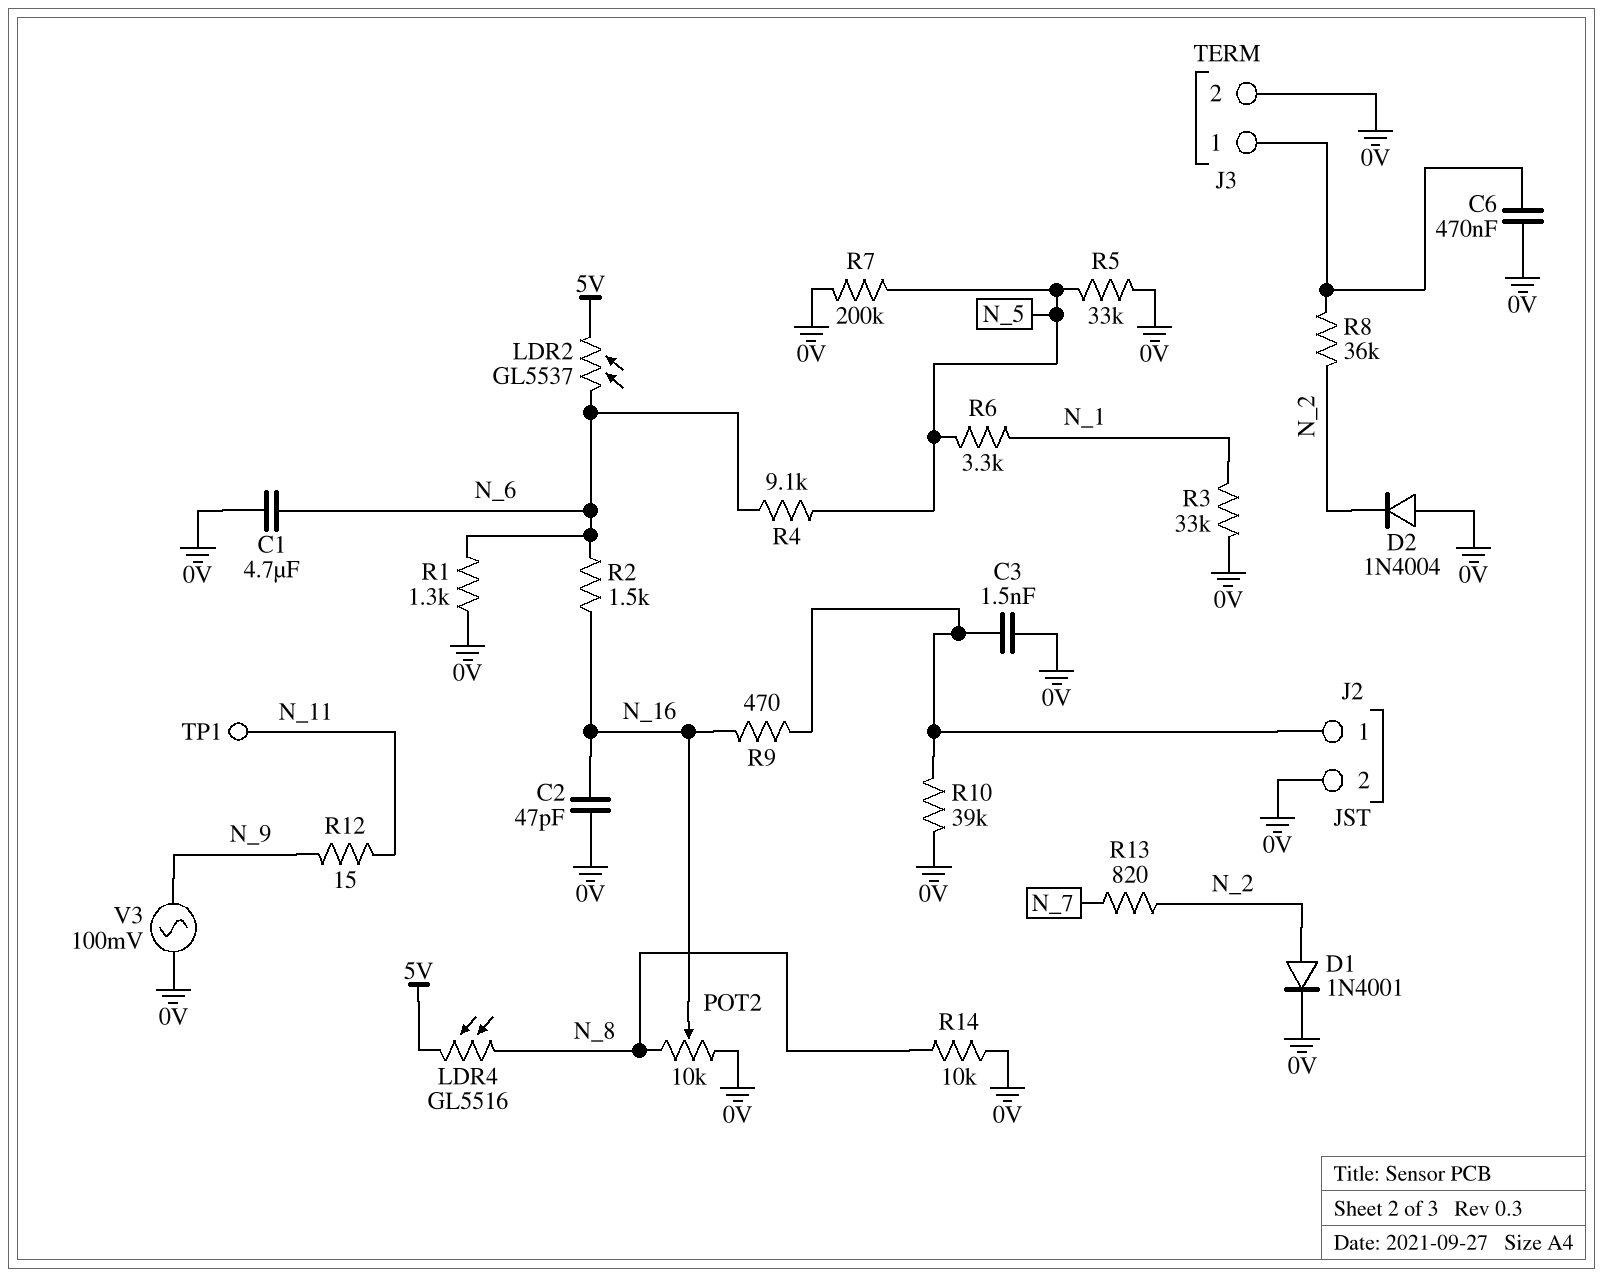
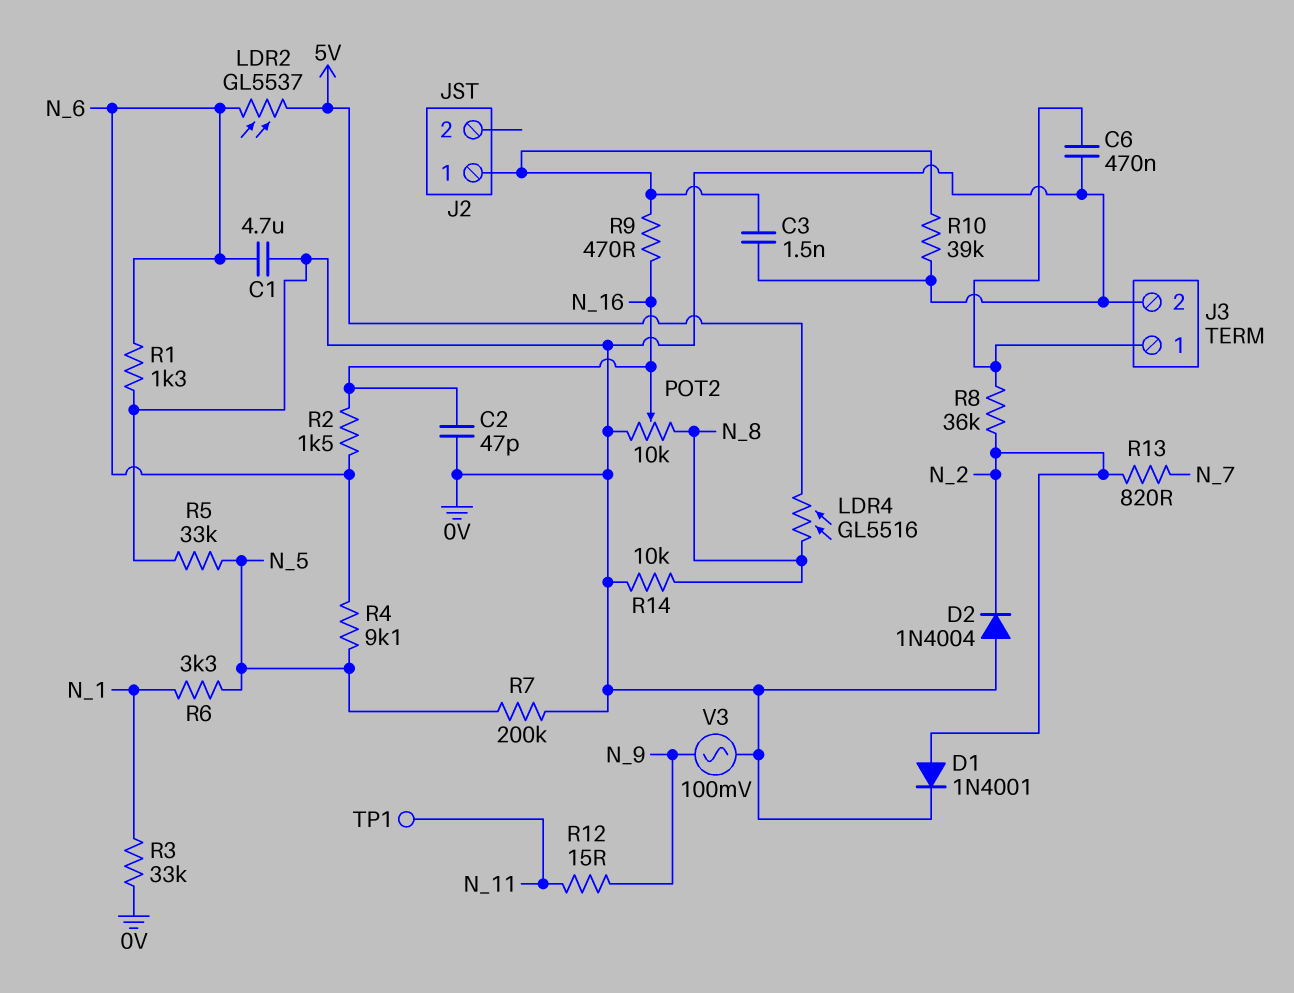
J2 pin 2: 0V -> none

